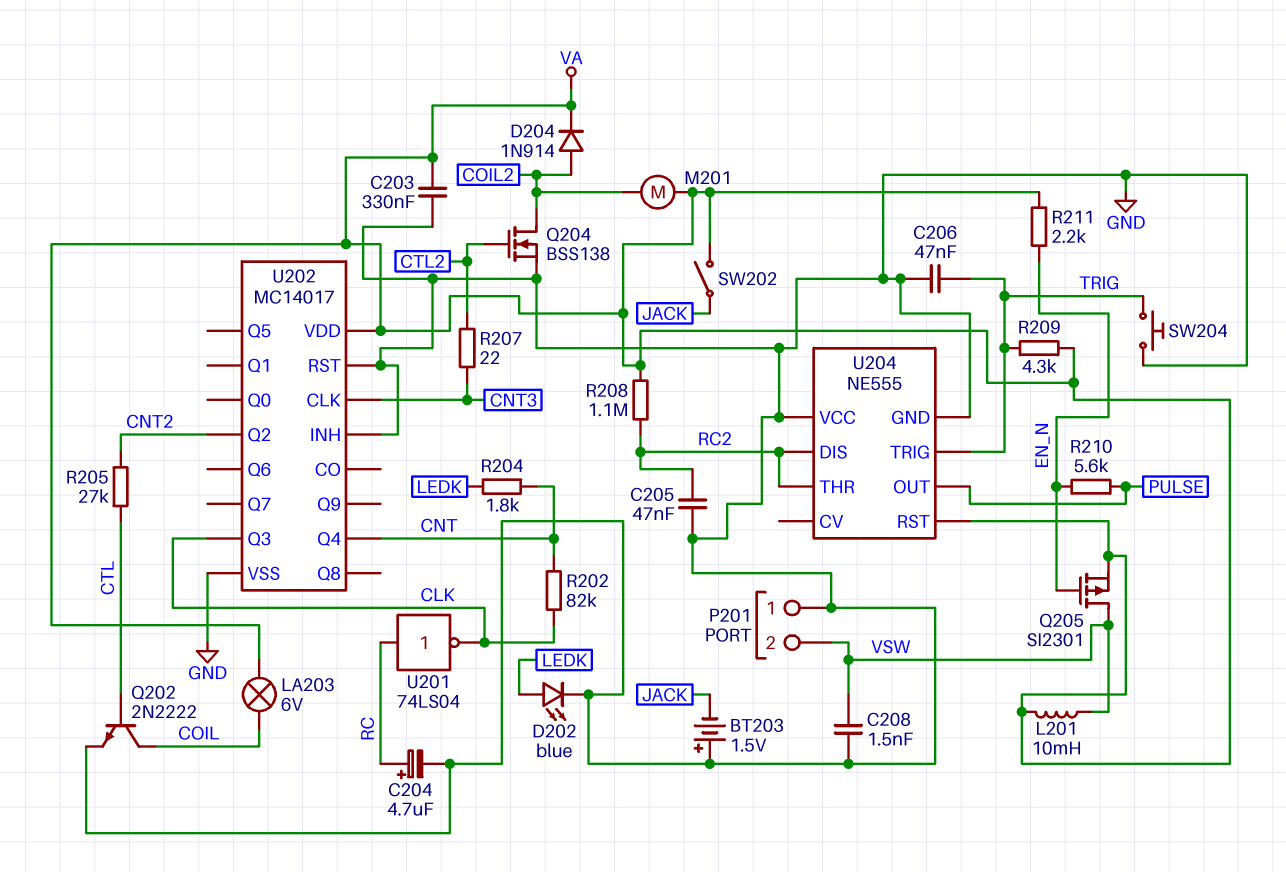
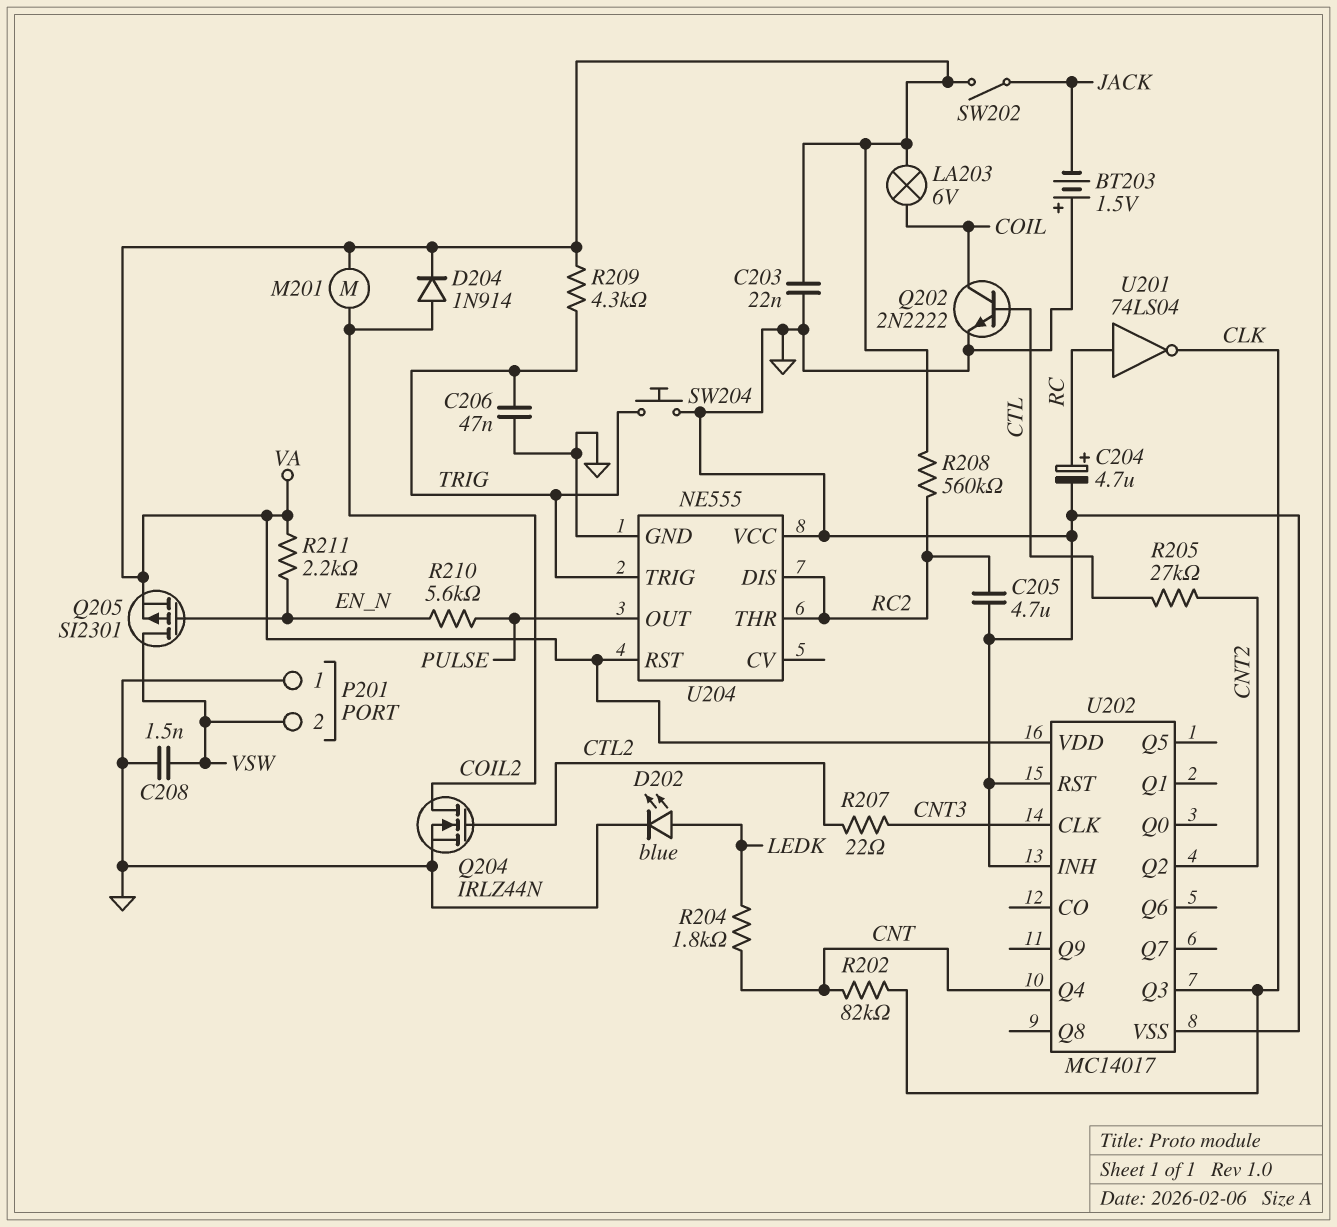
C203: 330nF (GND, VA) -> 22nF (GND, VA)
C205: 47nF (GND, RC2) -> 4.7uF (GND, RC2)
L201: 10mH (VA, VSW) -> none
Q204: NMOS BSS138 (G CTL2, D COIL2, S GND) -> NMOS IRLZ44N (G CTL2, D COIL2, S GND)
R208: 1.1M (RC2, VA) -> 560k (RC2, VA)

